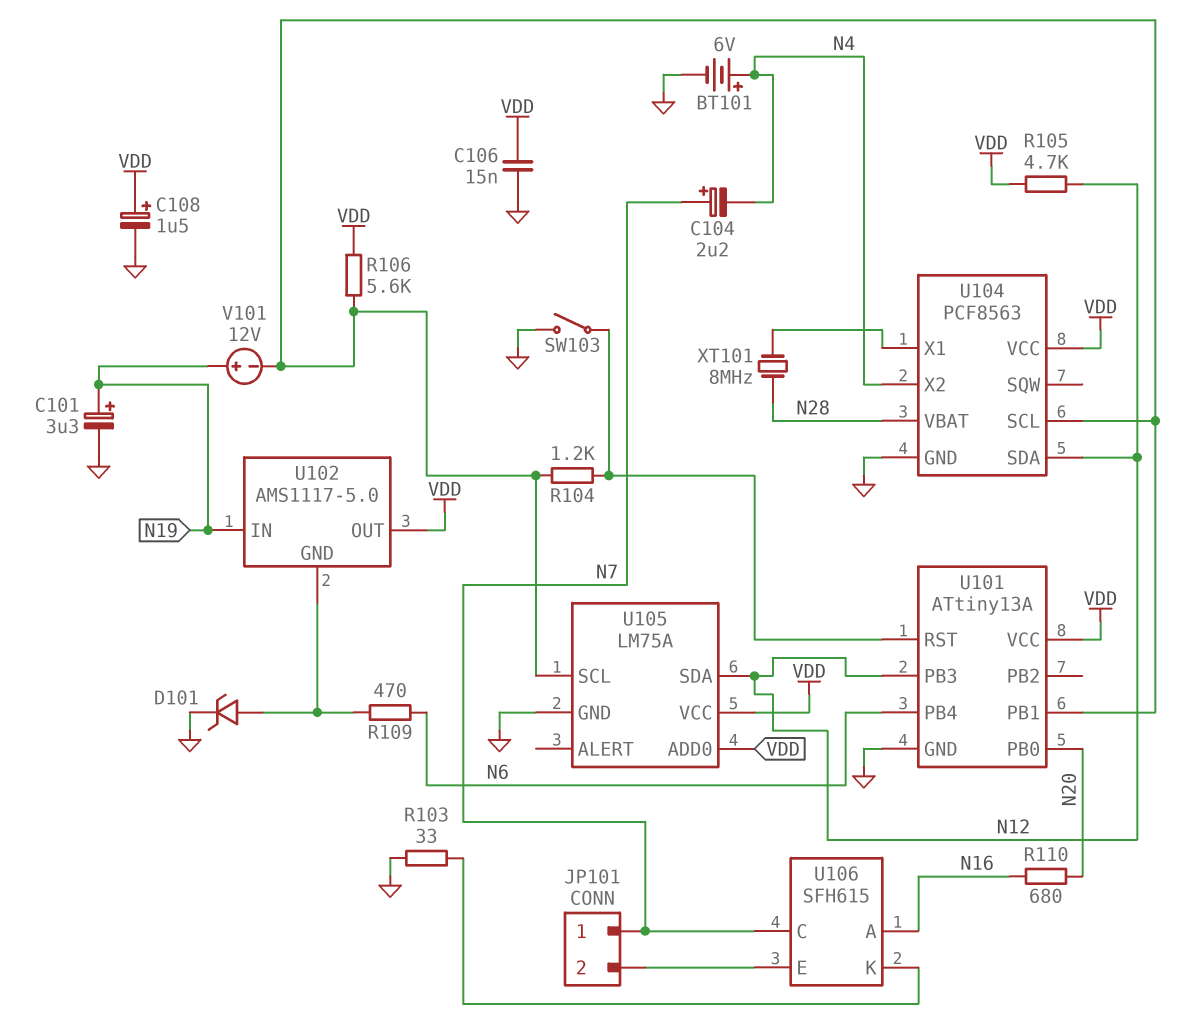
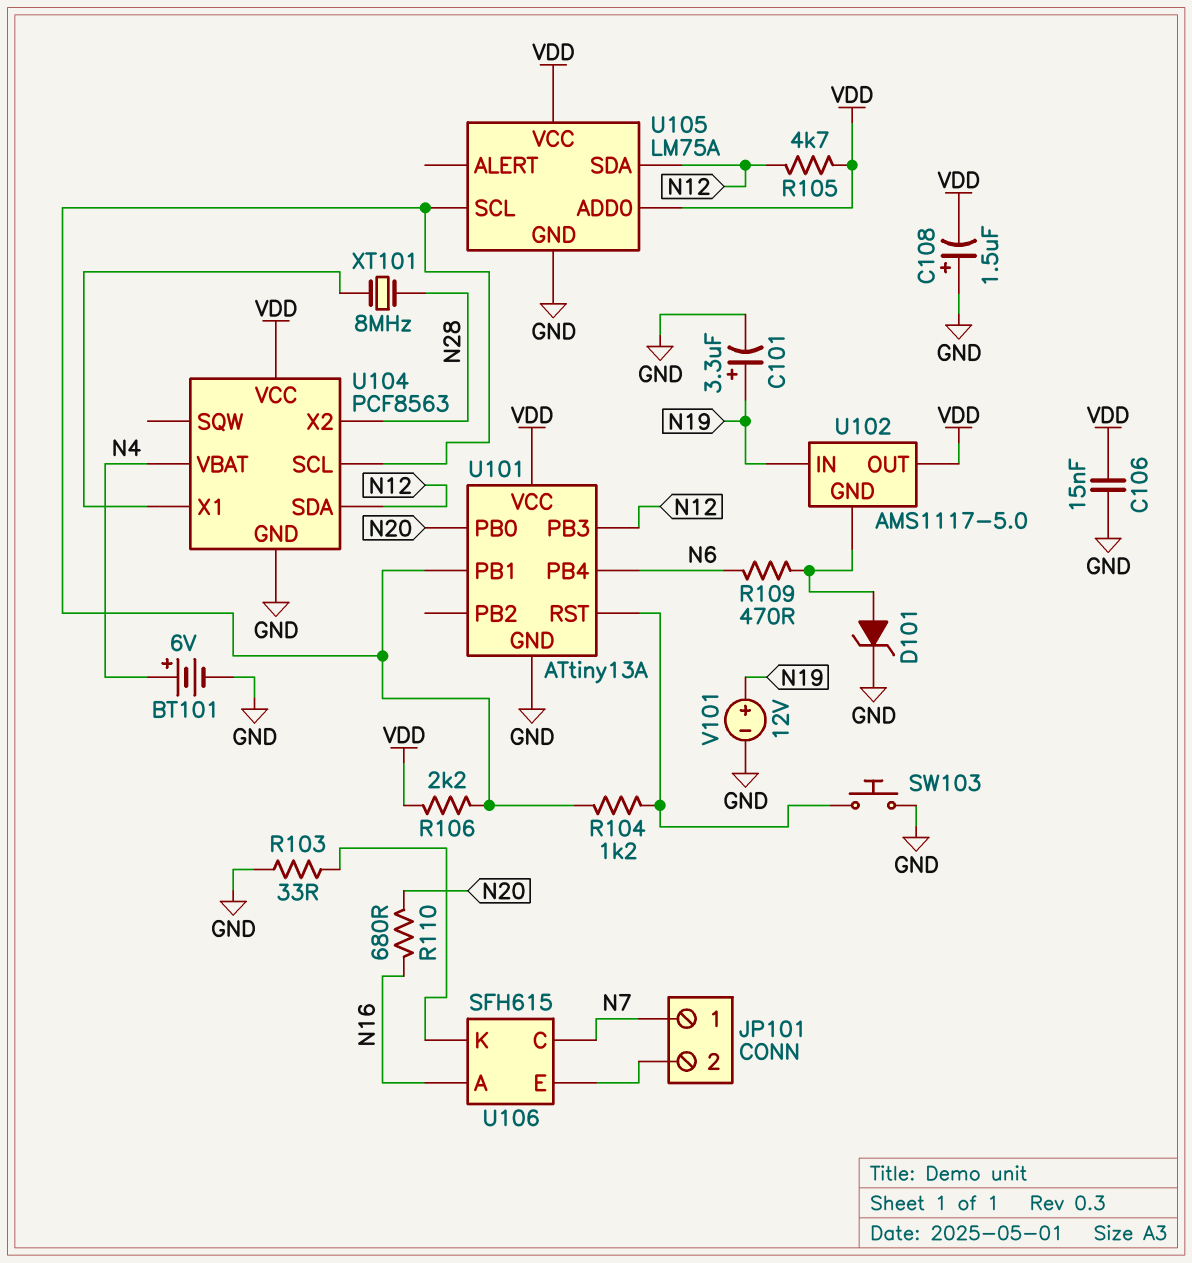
C104: 2.2uF (plus N7, minus N4) -> none
C108: 1.5uF (plus VDD, minus GND) -> 1.5uF (plus GND, minus VDD)
R106: 5.6k (U101/PB1, VDD) -> 2.2k (U101/PB1, VDD)
SW103: switch (GND, U101/RST) -> button (GND, U101/RST)
U104 pin VBAT: N28 -> N4
U104 pin X2: N4 -> N28
V101: 12V (plus N19, minus U101/PB1) -> 12V (plus N19, minus GND)

